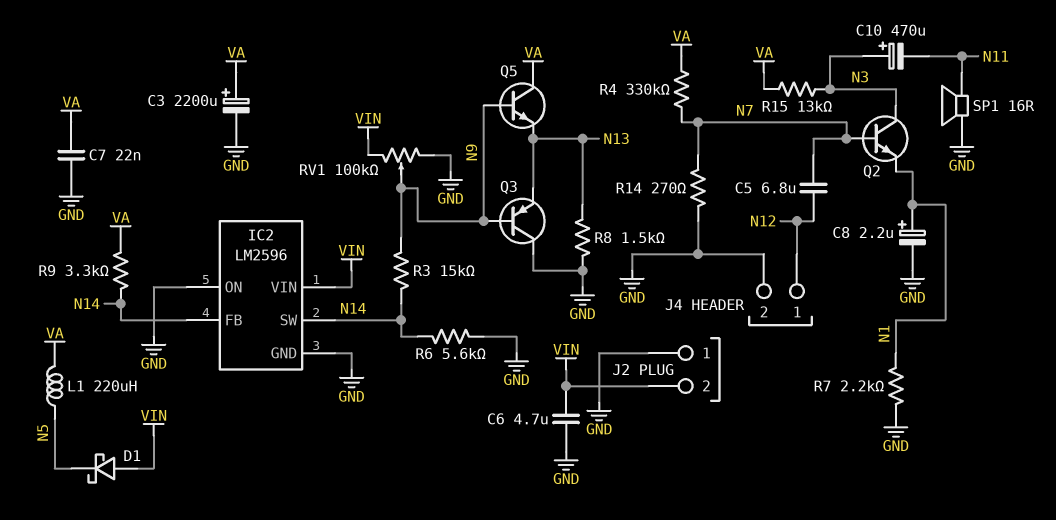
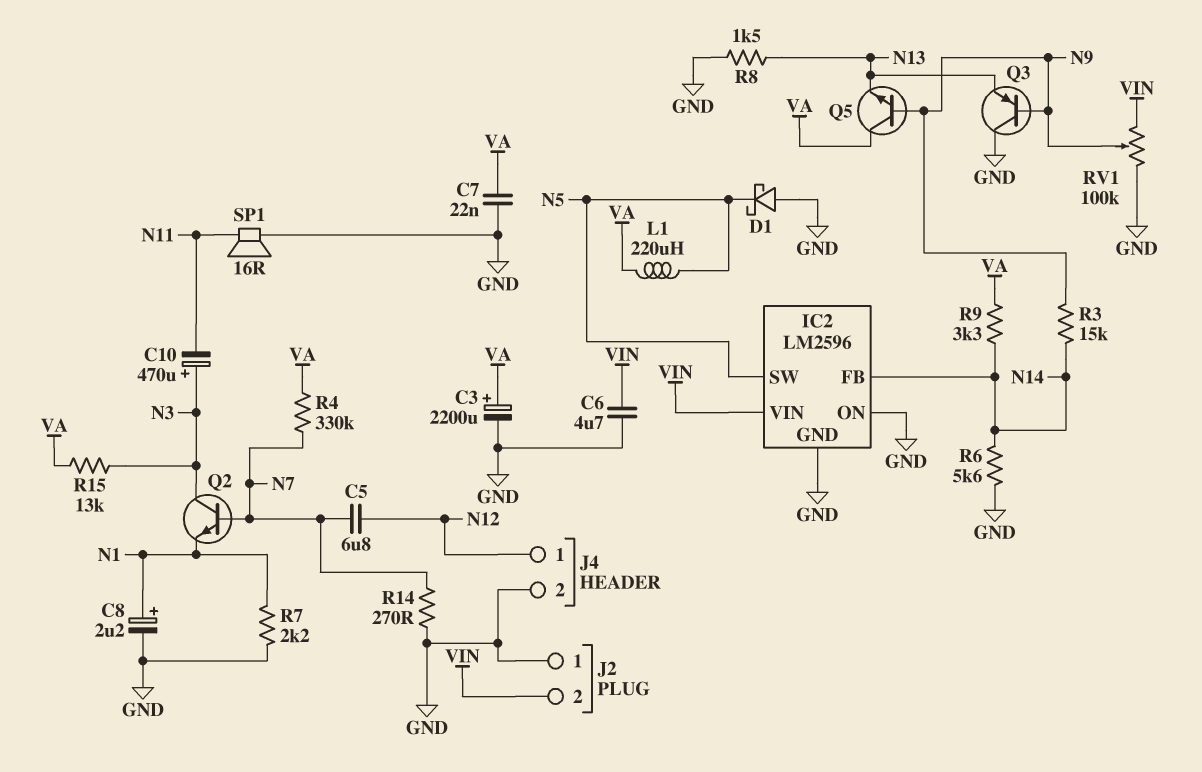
D1: schottky (A VIN, K N5) -> schottky (A GND, K N5)
IC2 pin SW: N14 -> N5

